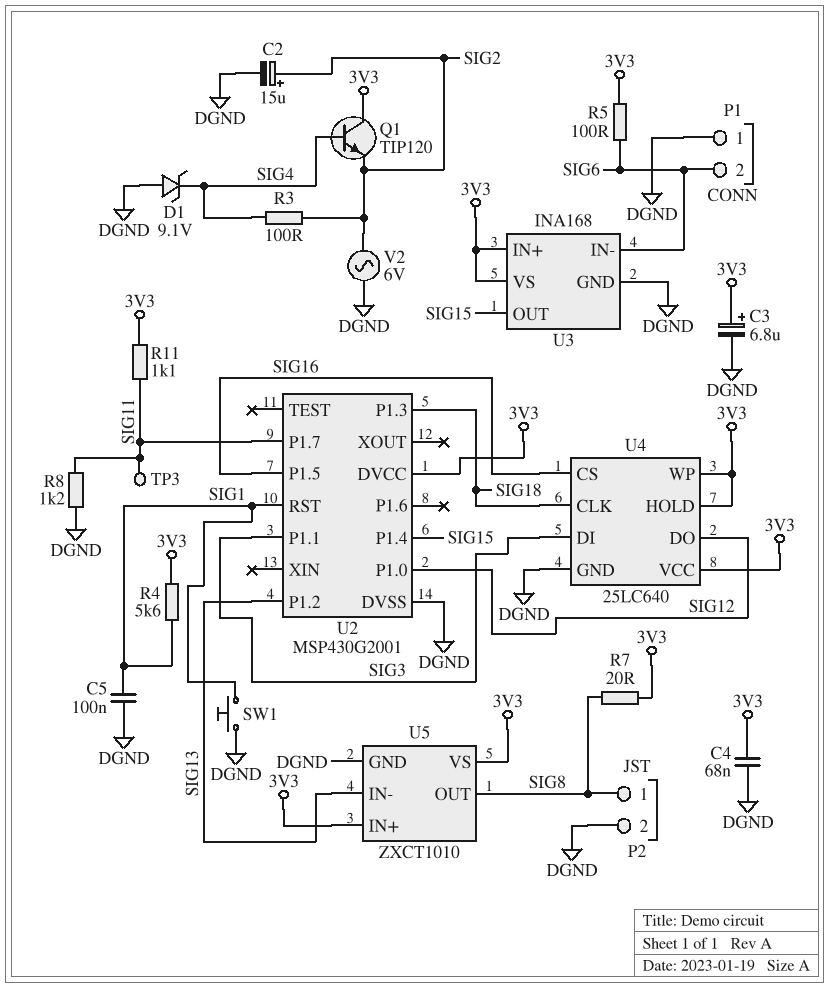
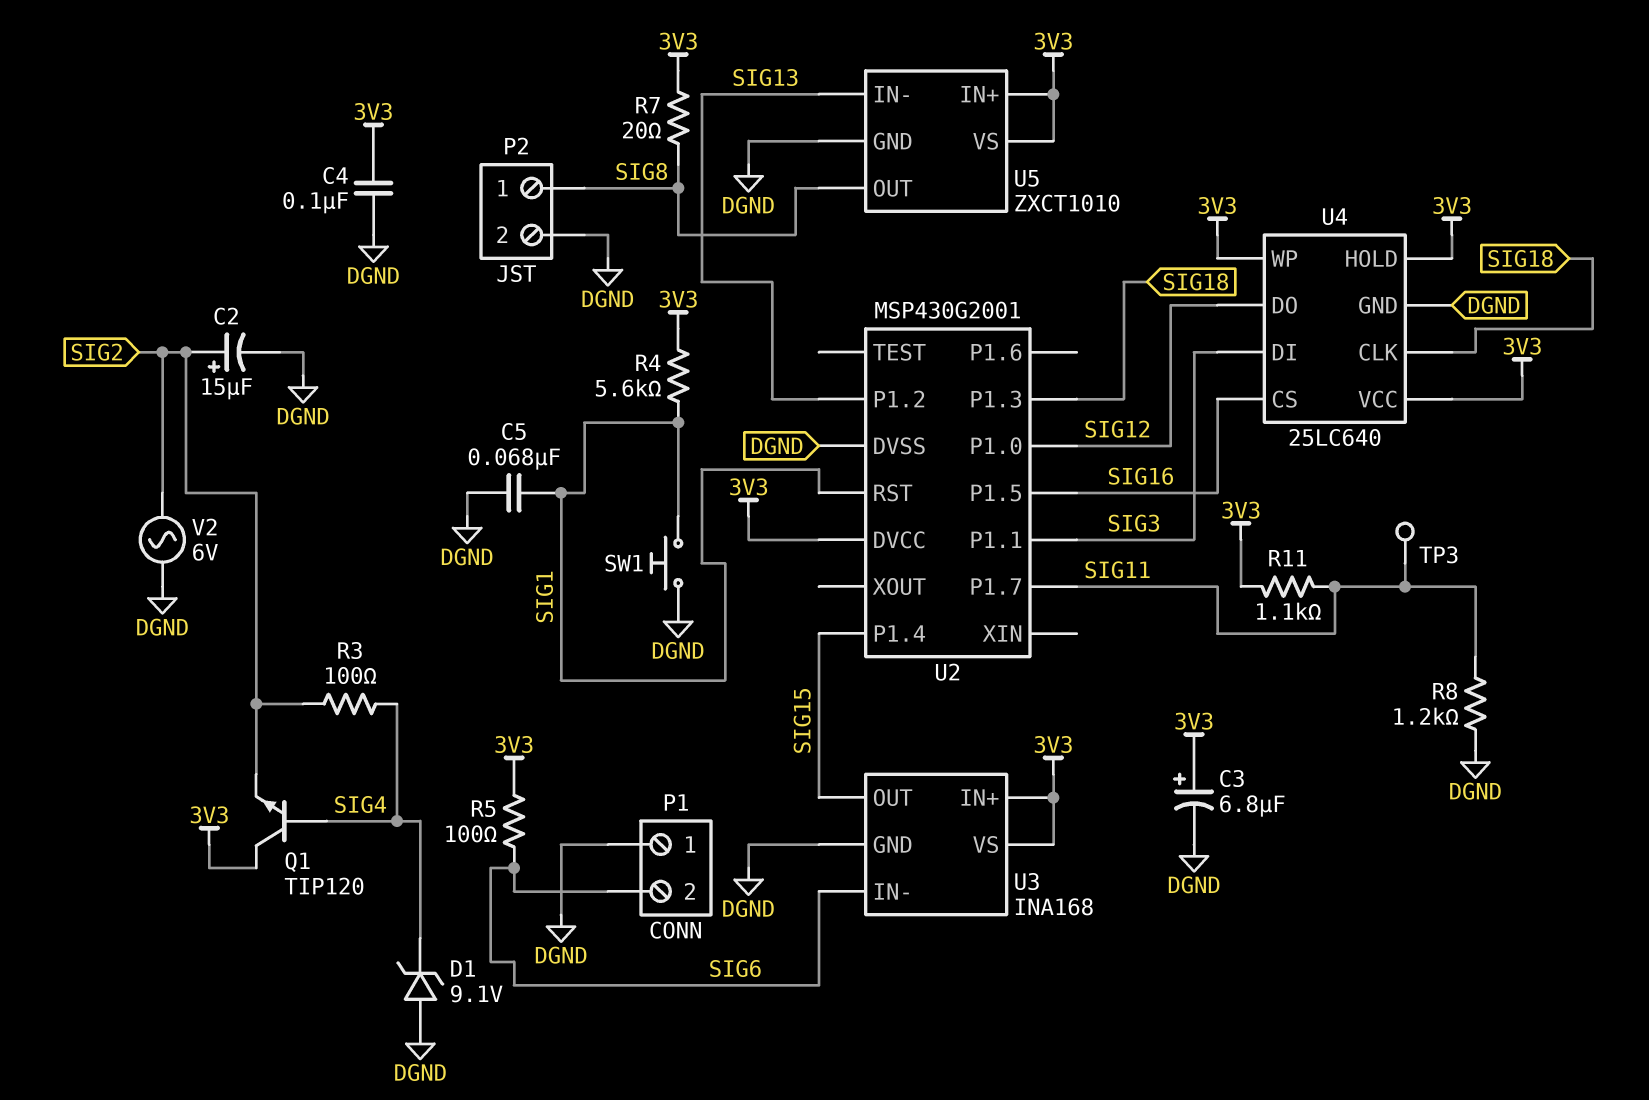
C4: 68nF (3V3, DGND) -> 100nF (3V3, DGND)
C5: 100nF (DGND, SIG1) -> 68nF (DGND, SIG1)

